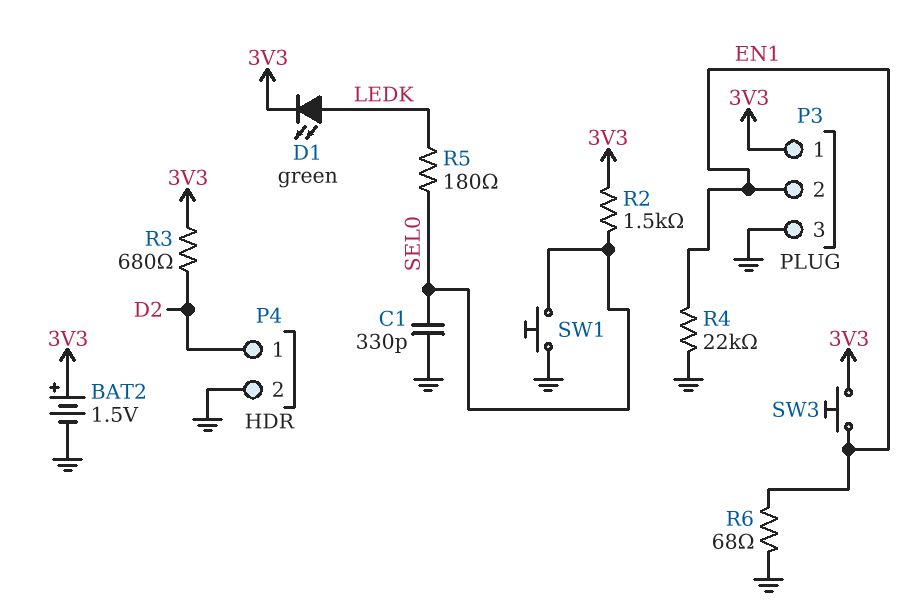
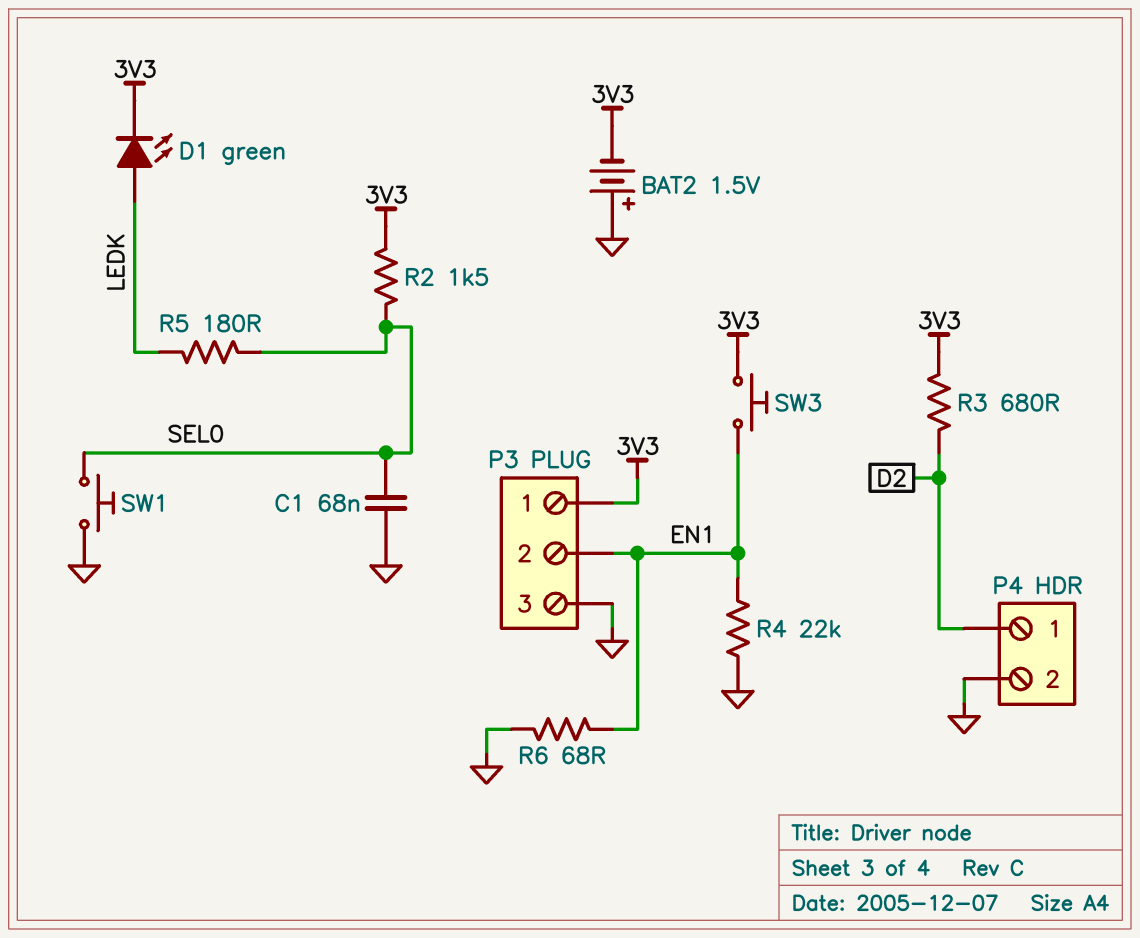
BAT2: 1.5V (plus 3V3, minus GND) -> 1.5V (plus GND, minus 3V3)
C1: 330pF (GND, SEL0) -> 68nF (GND, SEL0)

